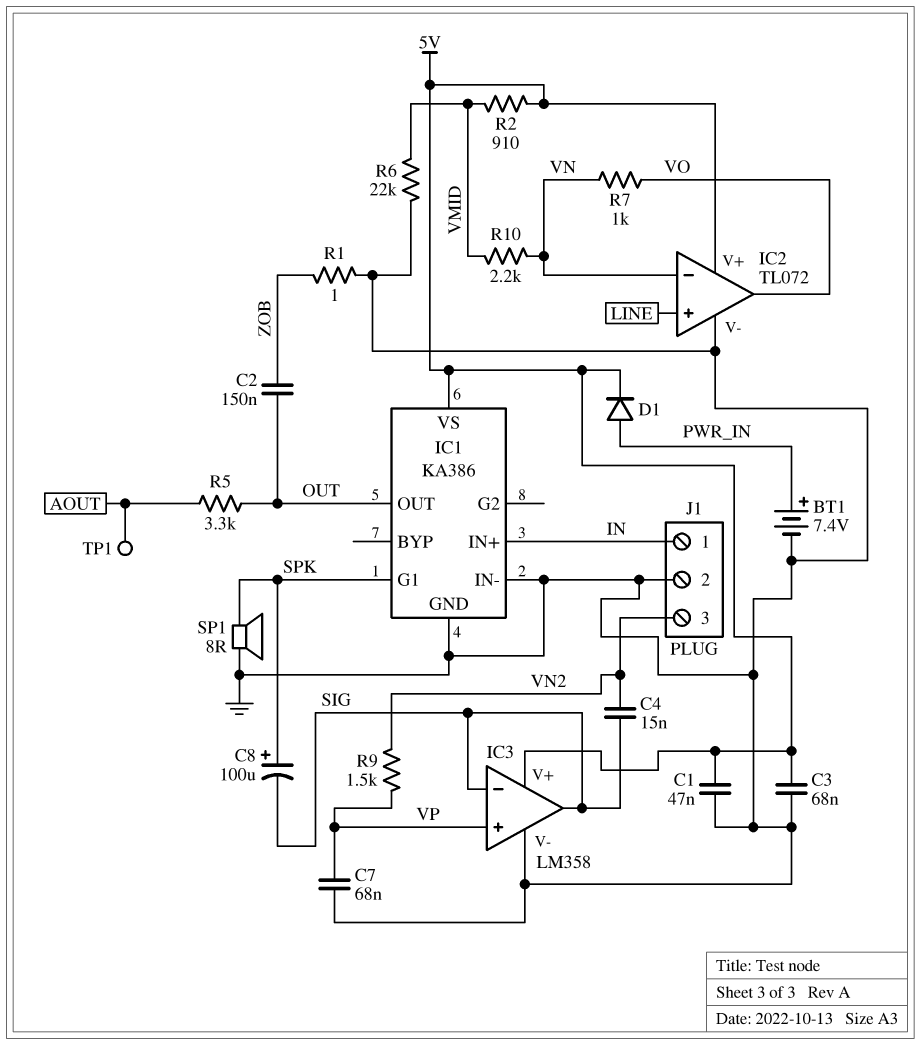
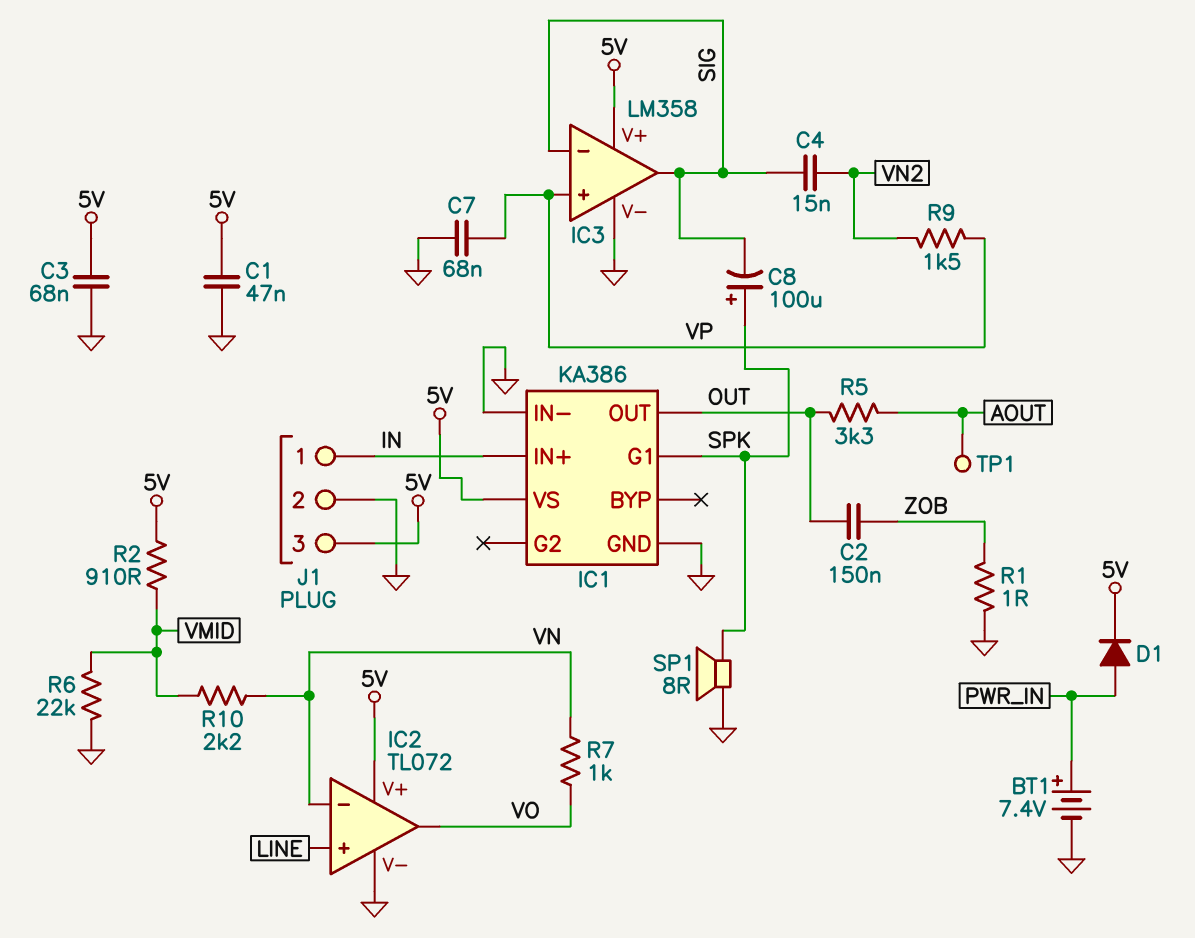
J1 pin 3: VN2 -> 5V

